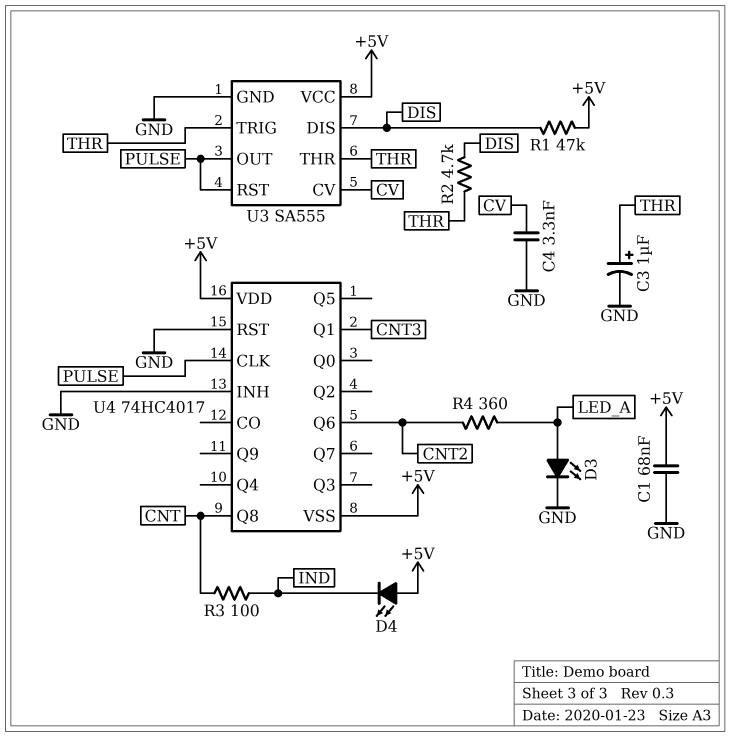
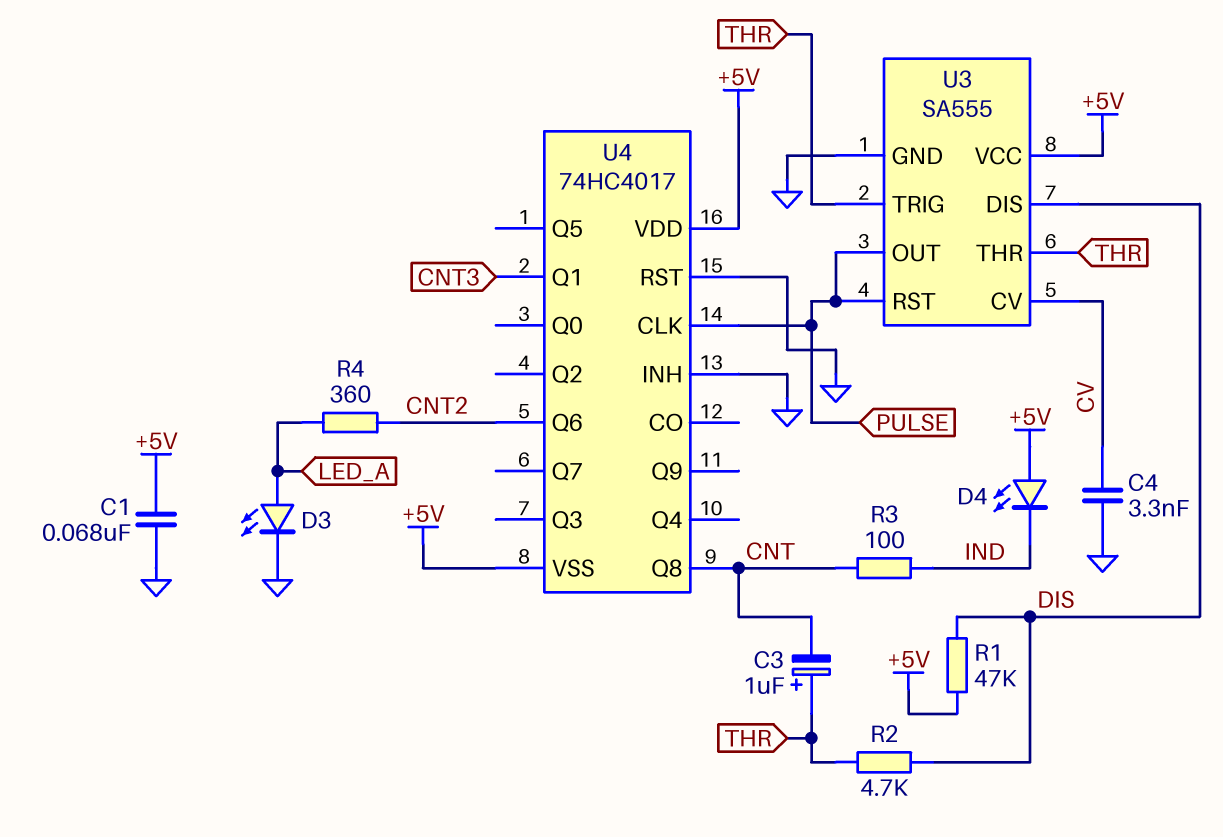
C3: 1uF (plus THR, minus GND) -> 1uF (plus THR, minus CNT)

